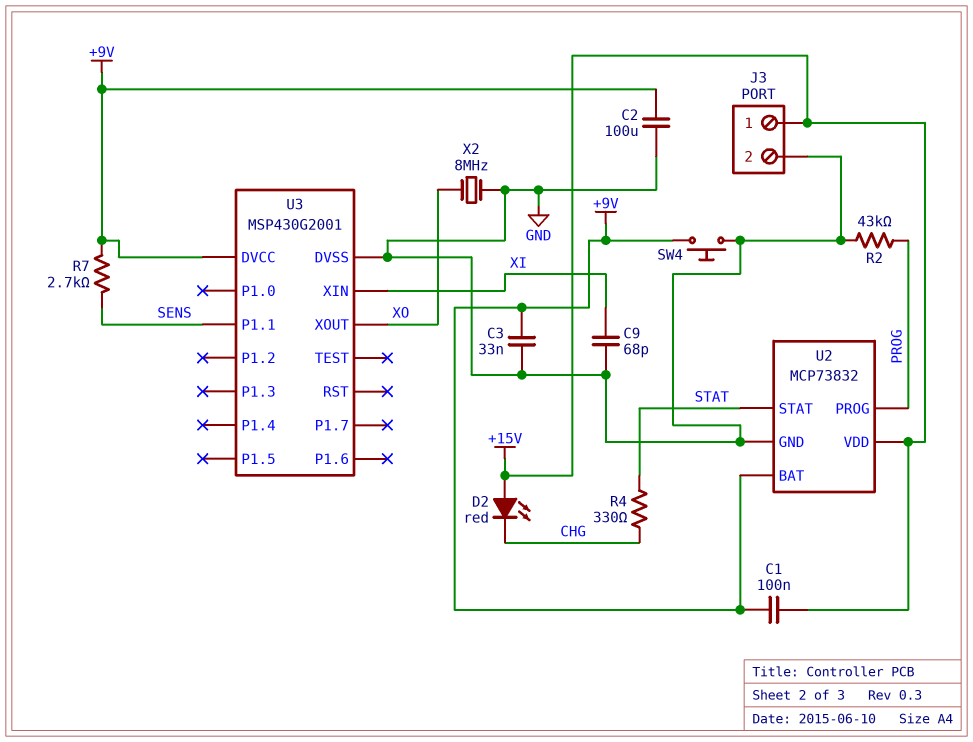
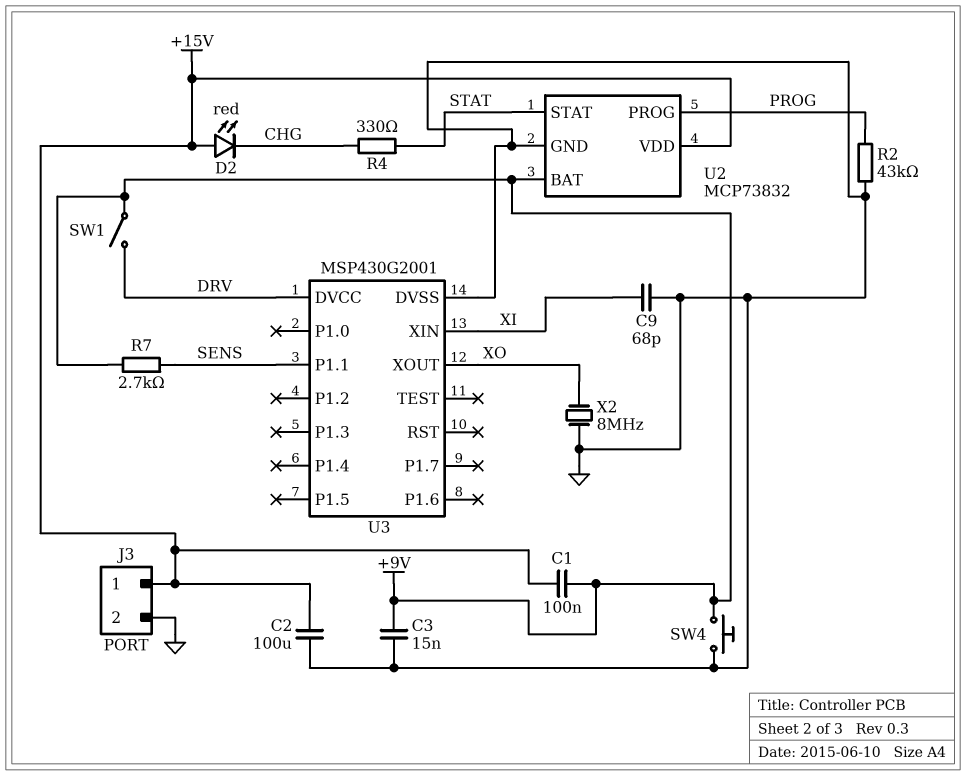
C2: 100uF (+9V, GND) -> 100uF (+15V, GND)
C3: 33nF (+9V, GND) -> 15nF (+9V, GND)
SW1: none -> switch (+9V, DRV)
U3 pin DVCC: +9V -> DRV

